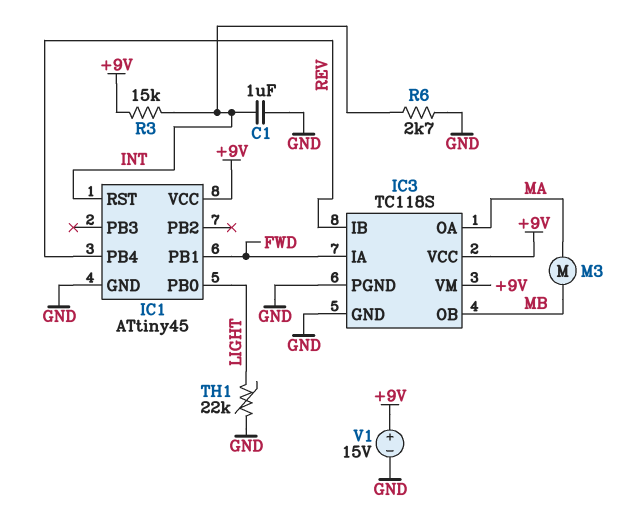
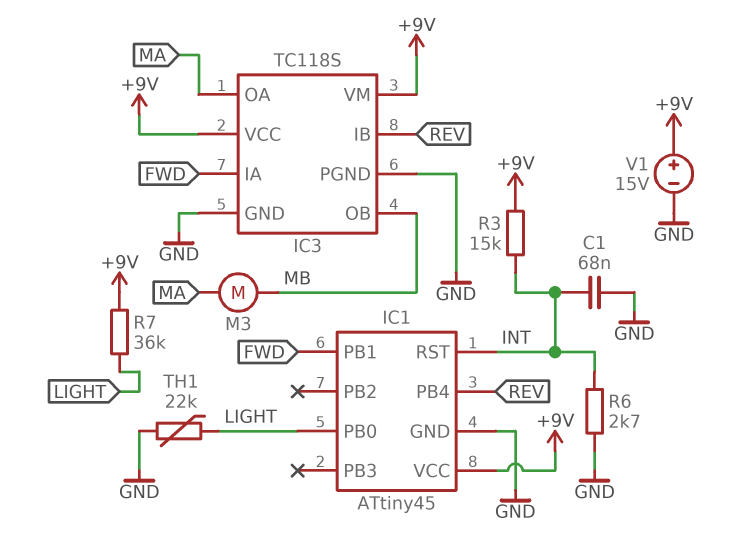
C1: 1uF (GND, INT) -> 68nF (GND, INT)
R7: none -> 36k (+9V, LIGHT)

